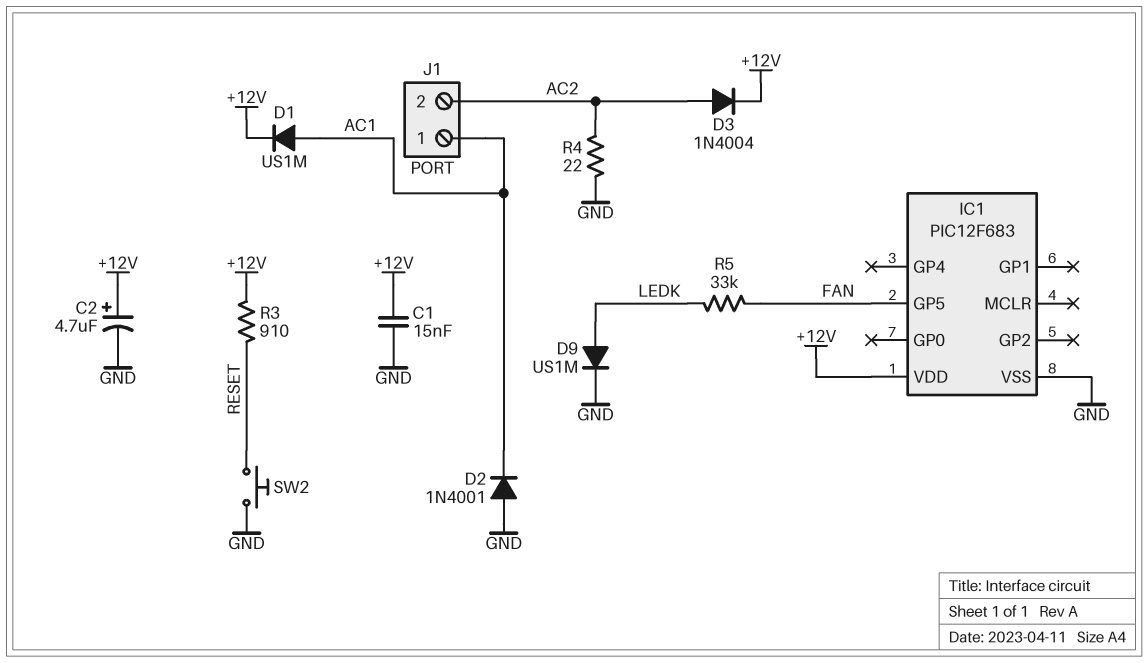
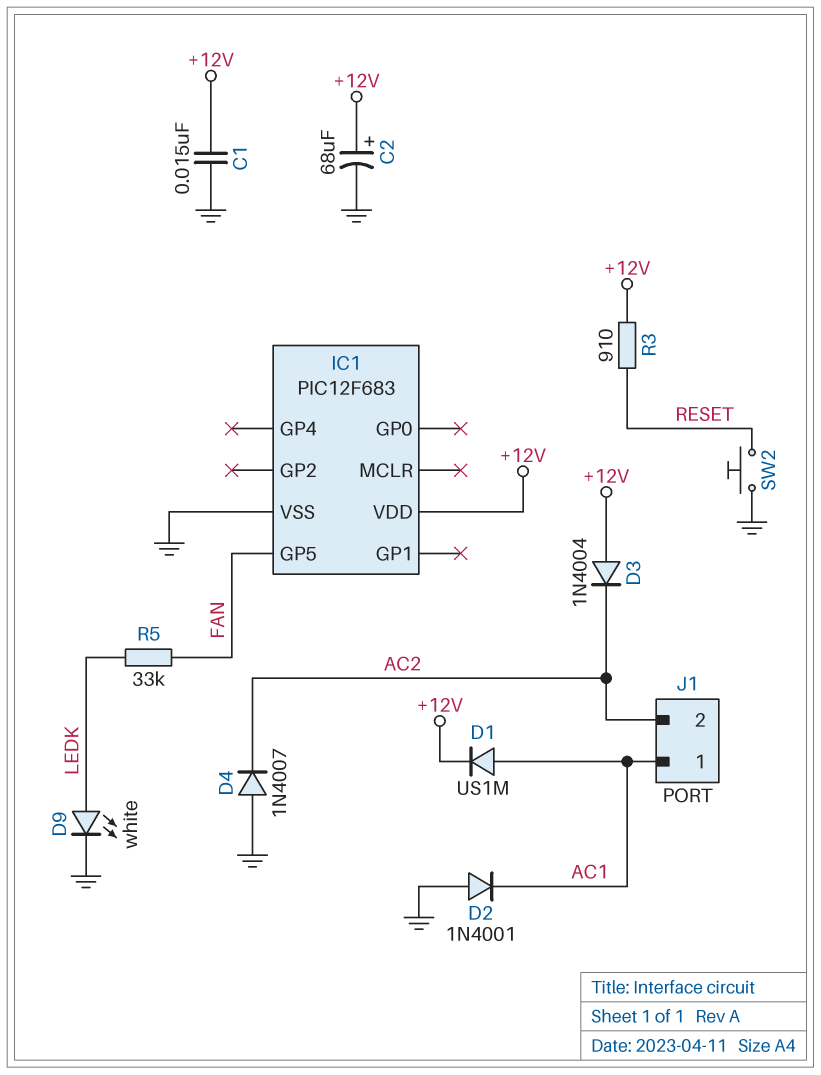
C2: 4.7uF (plus +12V, minus GND) -> 68uF (plus +12V, minus GND)
D3: diode 1N4004 (A AC2, K +12V) -> diode 1N4004 (A +12V, K AC2)
D4: none -> diode 1N4007 (A GND, K AC2)
D9: diode US1M (A LEDK, K GND) -> LED white (A LEDK, K GND)
R4: 22 (AC2, GND) -> none

